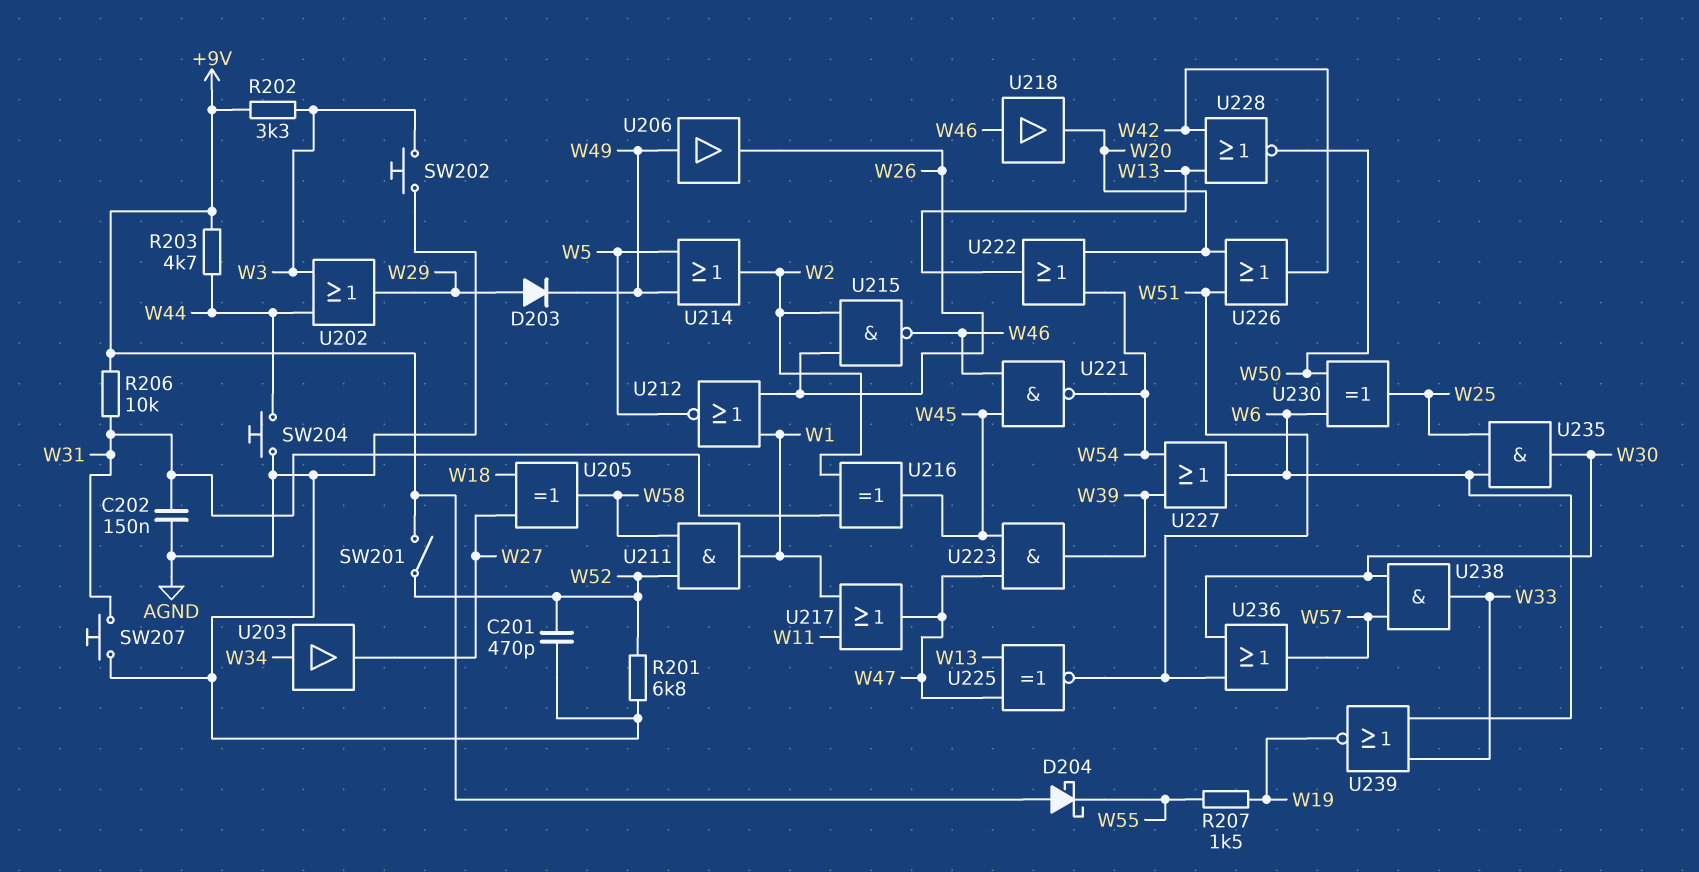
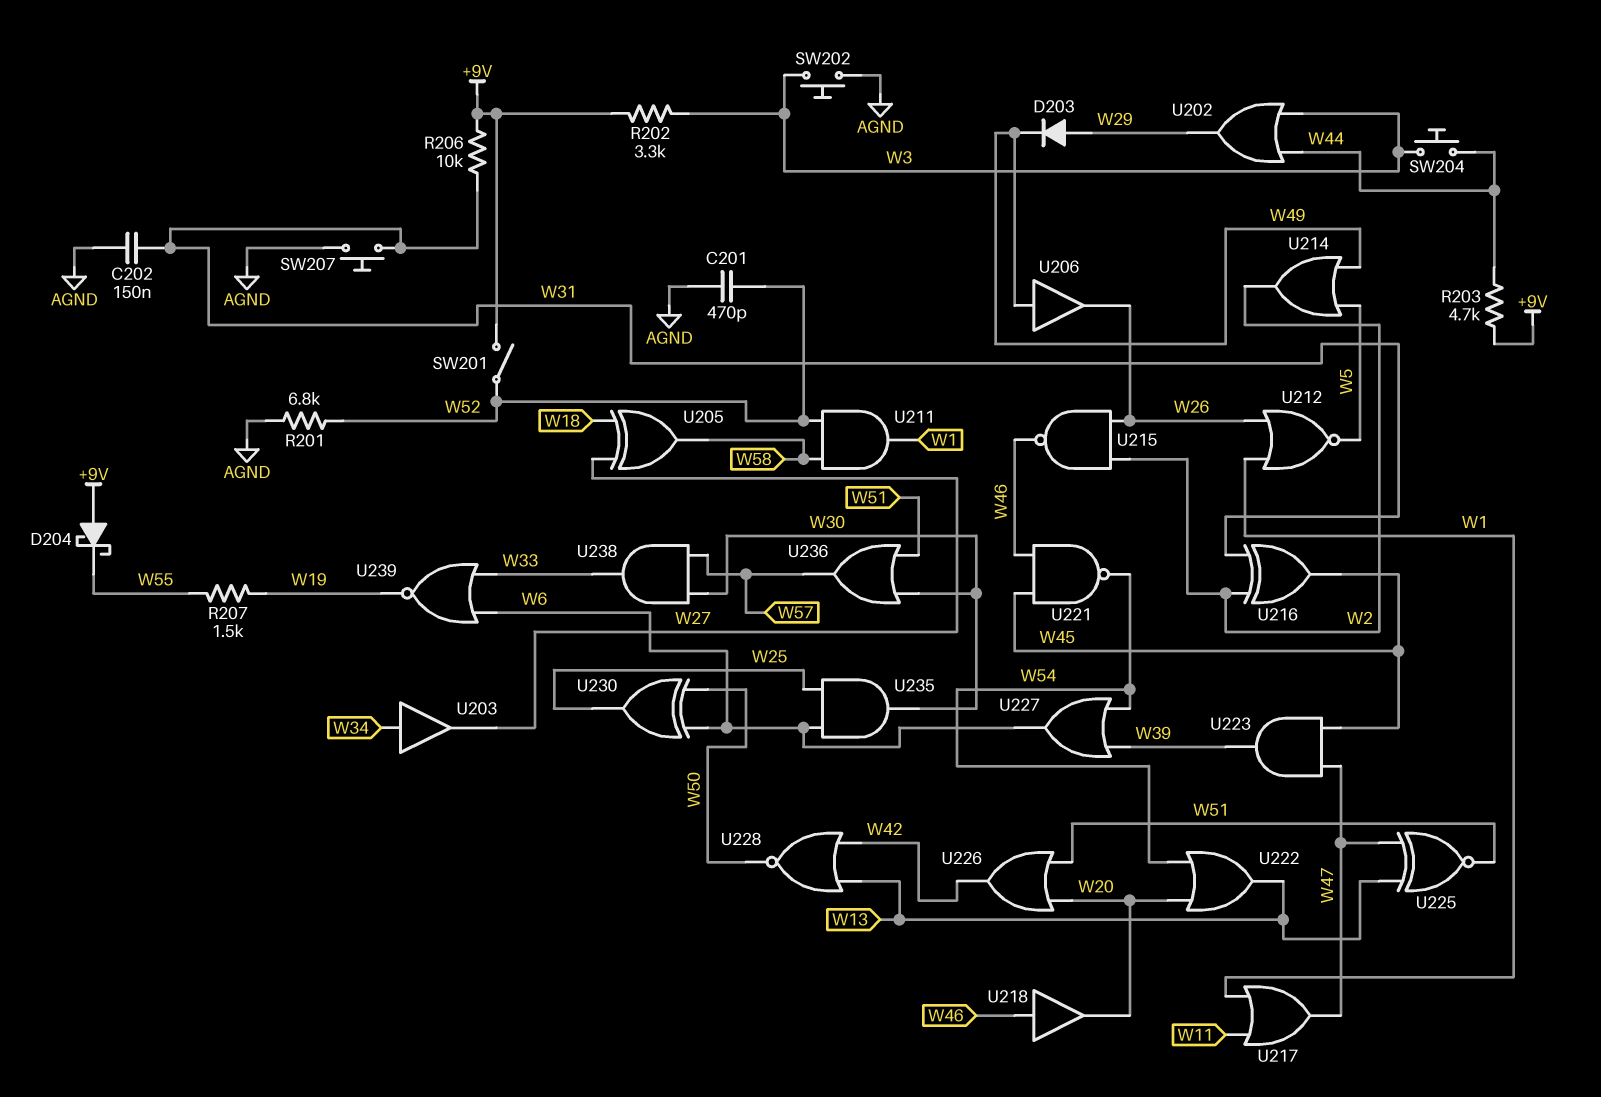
SW204: button (AGND, W44) -> button (W3, W44)

